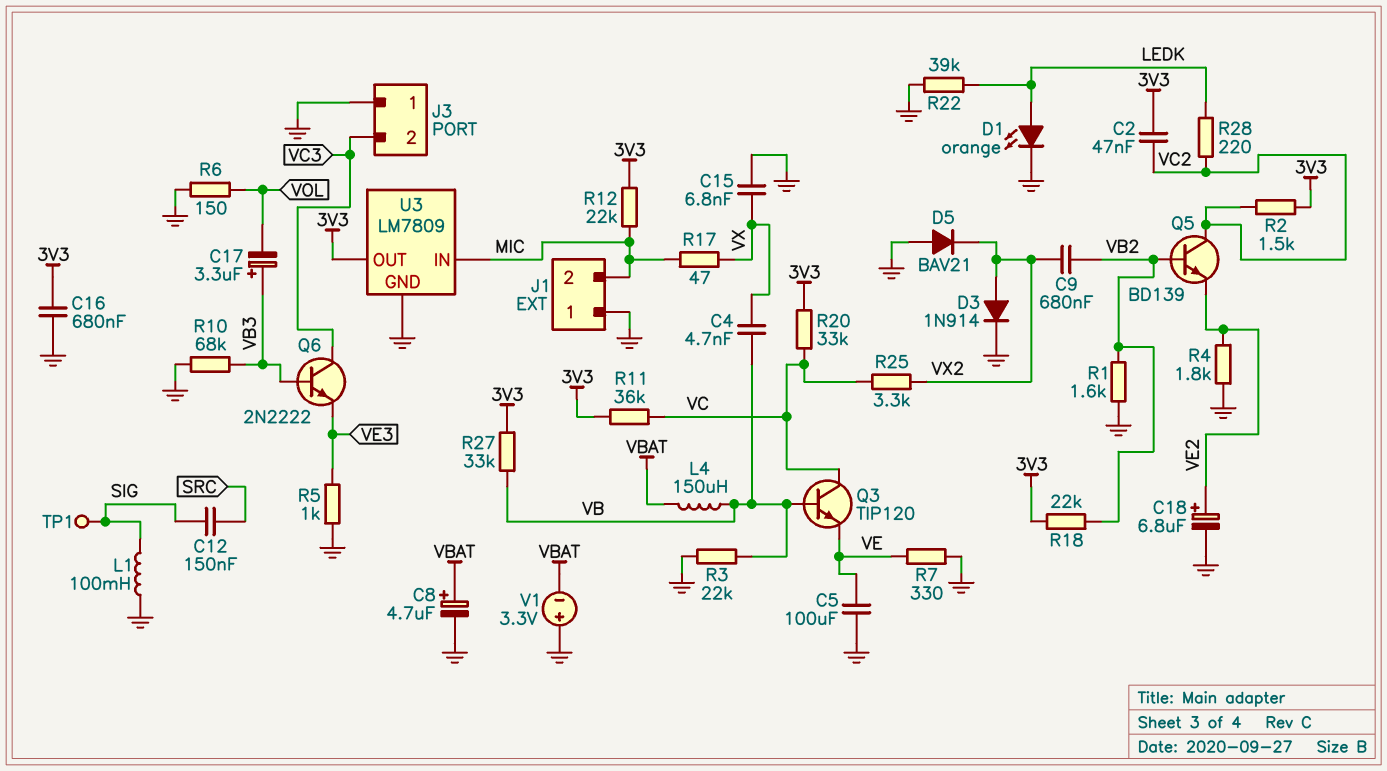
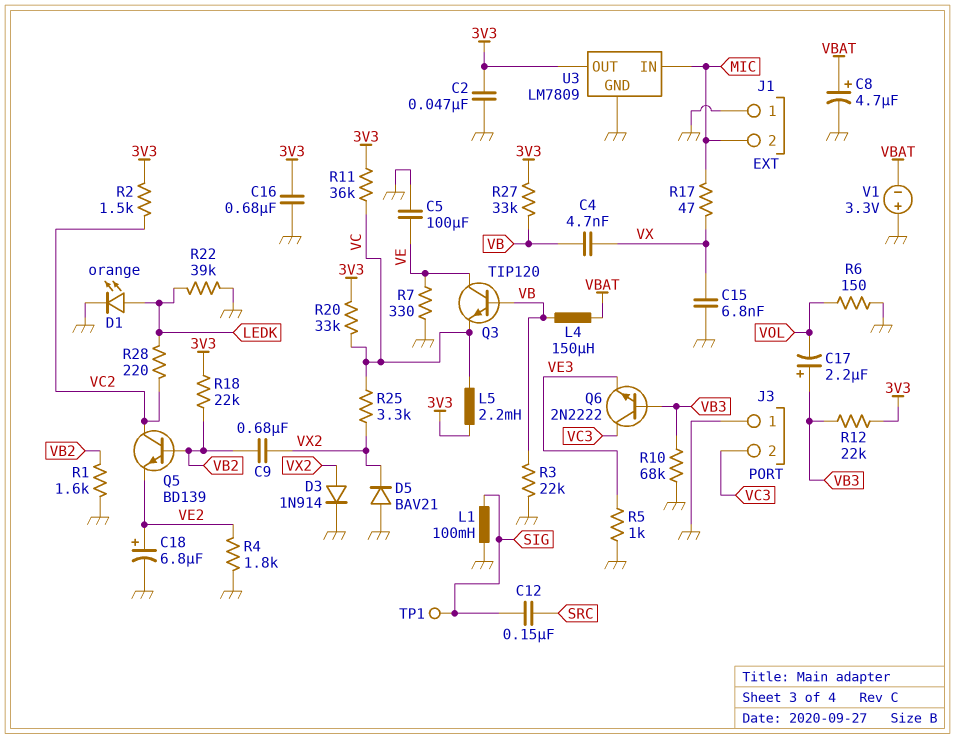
C2: 47nF (3V3, VC2) -> 47nF (3V3, GND)
C17: 3.3uF (plus VB3, minus VOL) -> 2.2uF (plus VB3, minus VOL)
L5: none -> 2.2mH (3V3, VC)
Q3: NPN TIP120 (B VB, C VC, E VE) -> NPN TIP120 (B VB, C VE, E VC)
R12: 22k (3V3, MIC) -> 22k (3V3, VB3)

